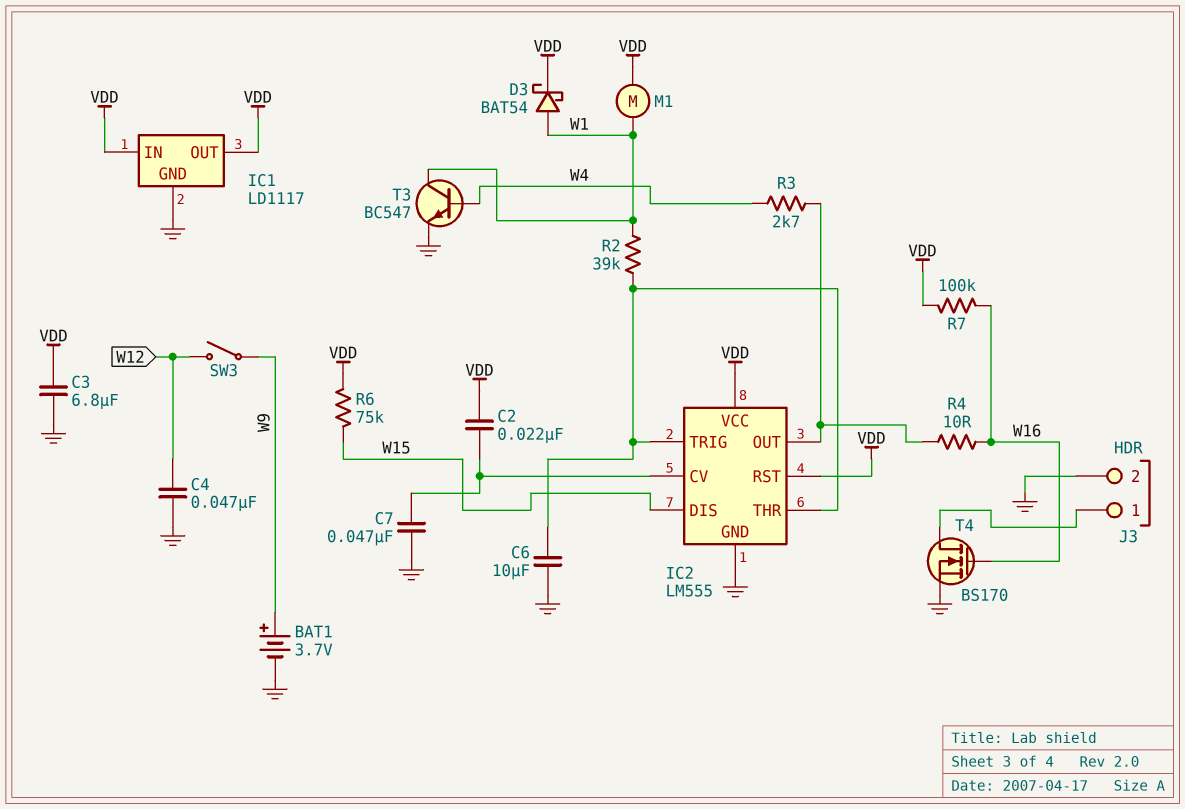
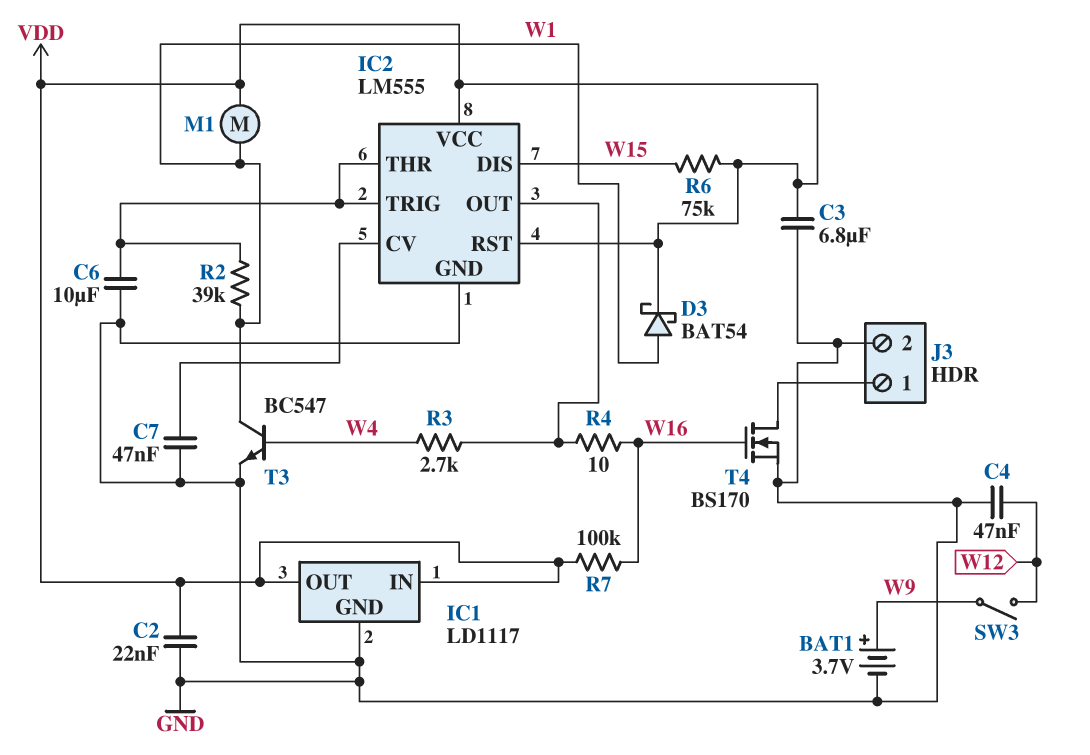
C2: 22nF (IC2/CV, VDD) -> 22nF (GND, VDD)

